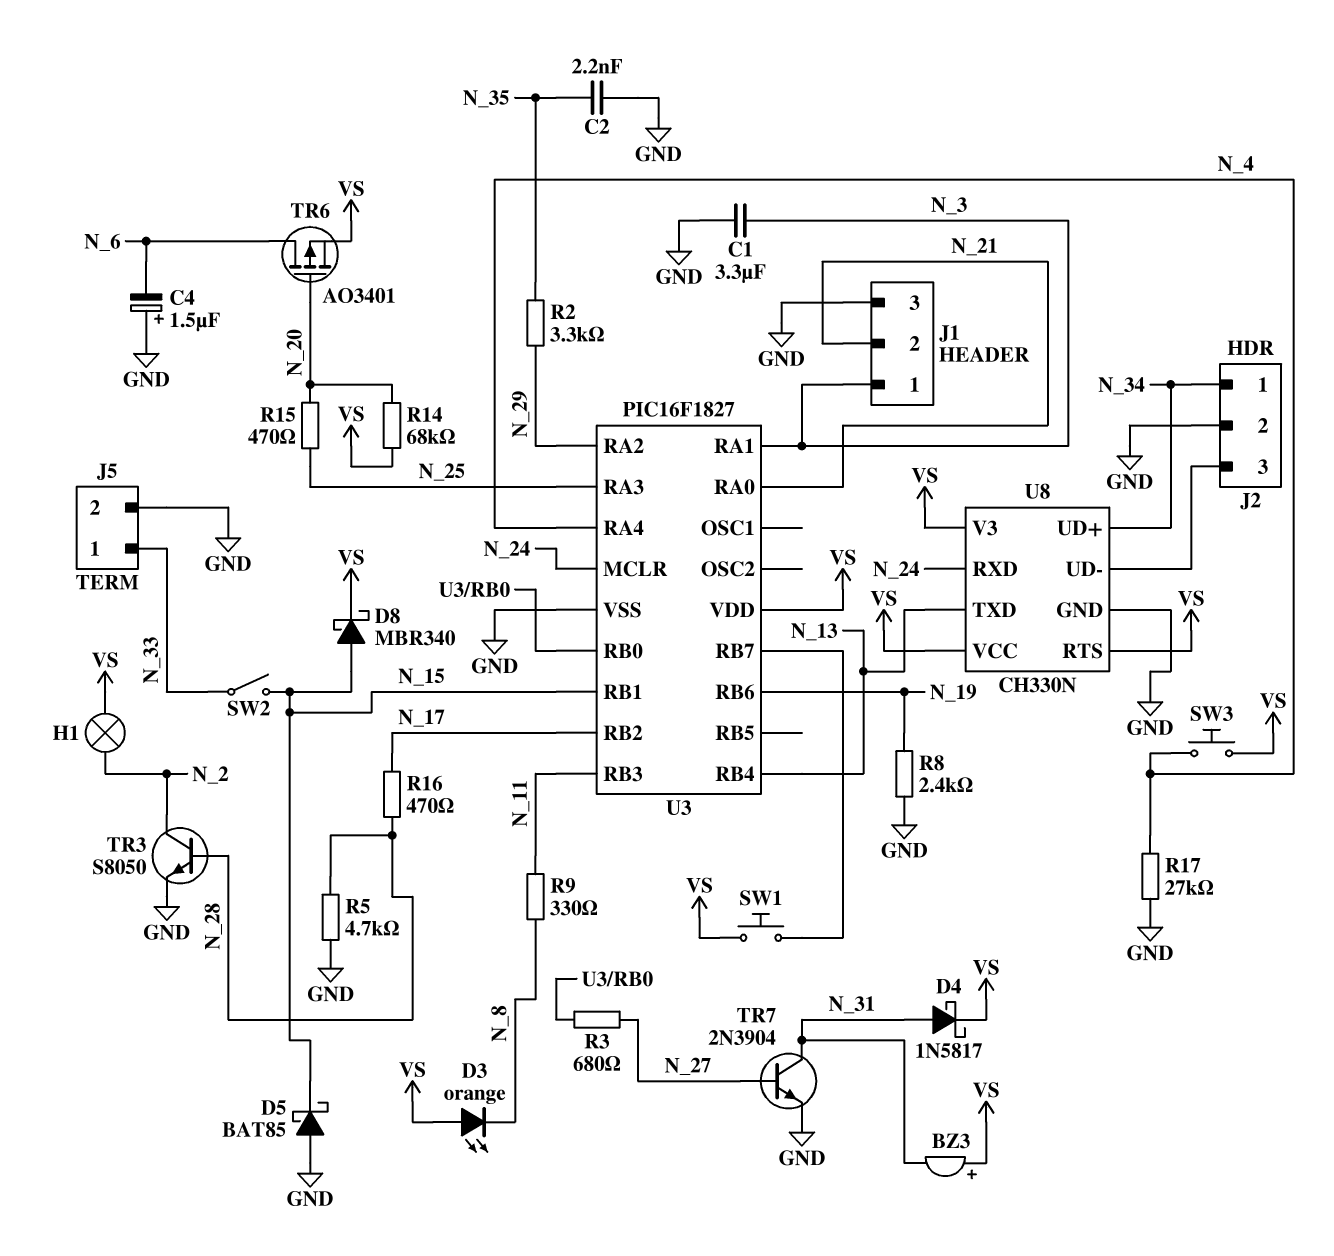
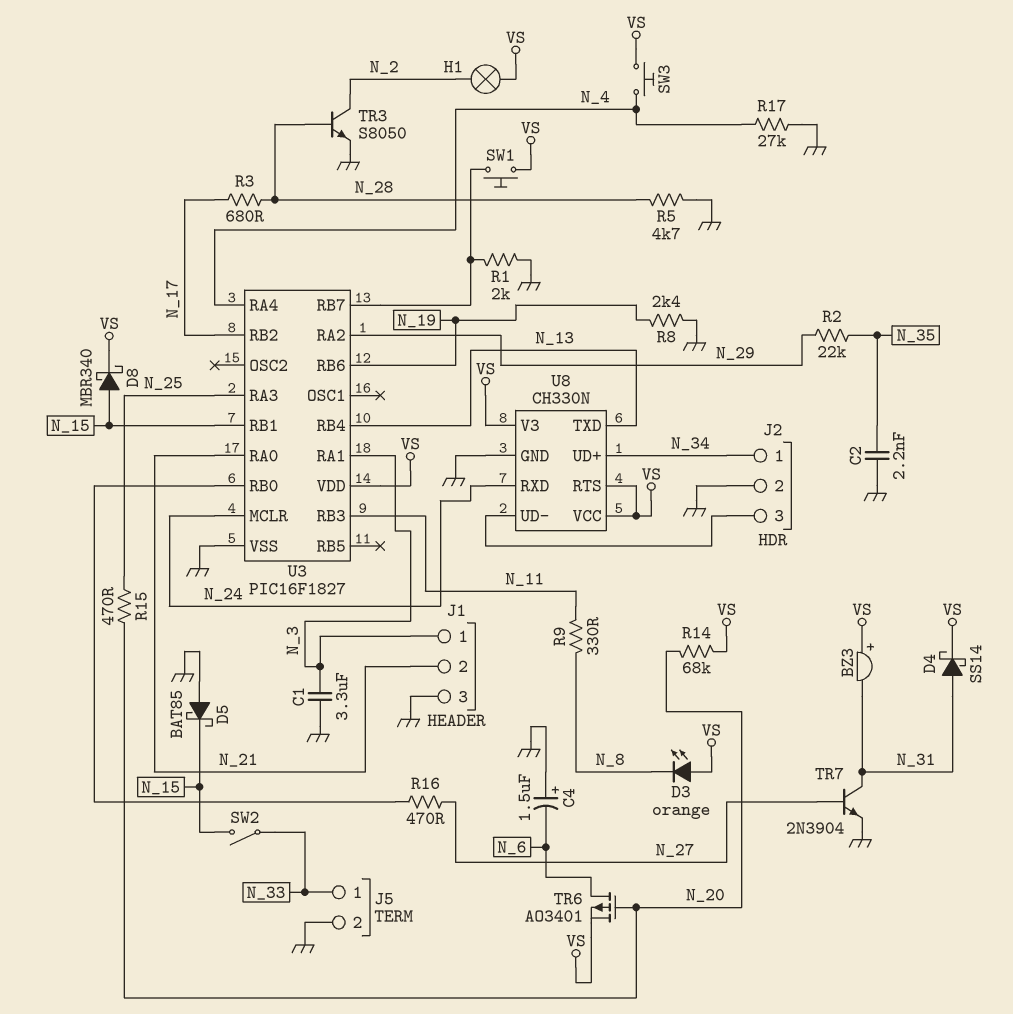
D4: schottky 1N5817 (A N_31, K VS) -> schottky SS14 (A N_31, K VS)
R1: none -> 2k (GND, U3/RB7)
R2: 3.3k (N_29, N_35) -> 22k (N_29, N_35)
R3: 680 (N_27, U3/RB0) -> 680 (N_17, N_28)
R16: 470 (N_17, N_28) -> 470 (N_27, U3/RB0)

